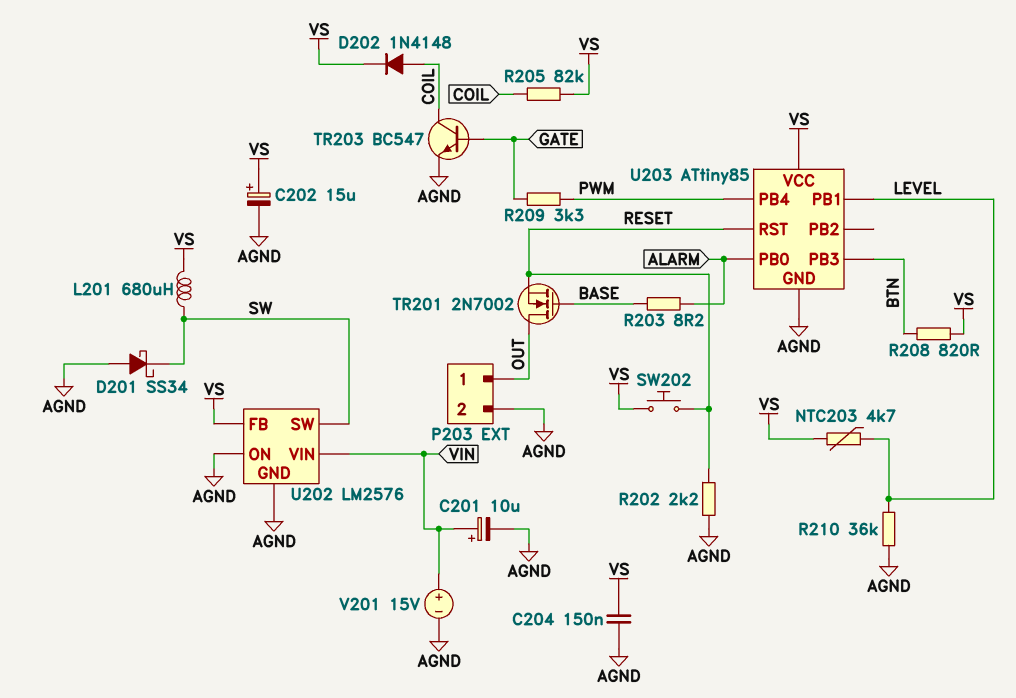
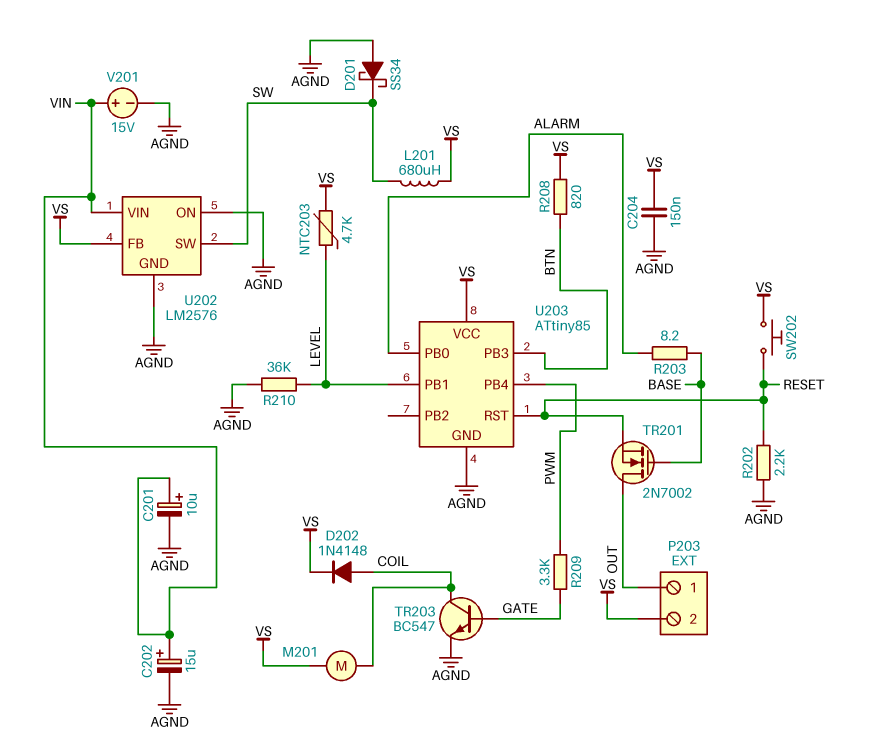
C202: 15uF (plus VS, minus AGND) -> 15uF (plus VIN, minus AGND)
M201: none -> motor (COIL, VS)
P203 pin 2: AGND -> VS
R205: 82k (COIL, VS) -> none

